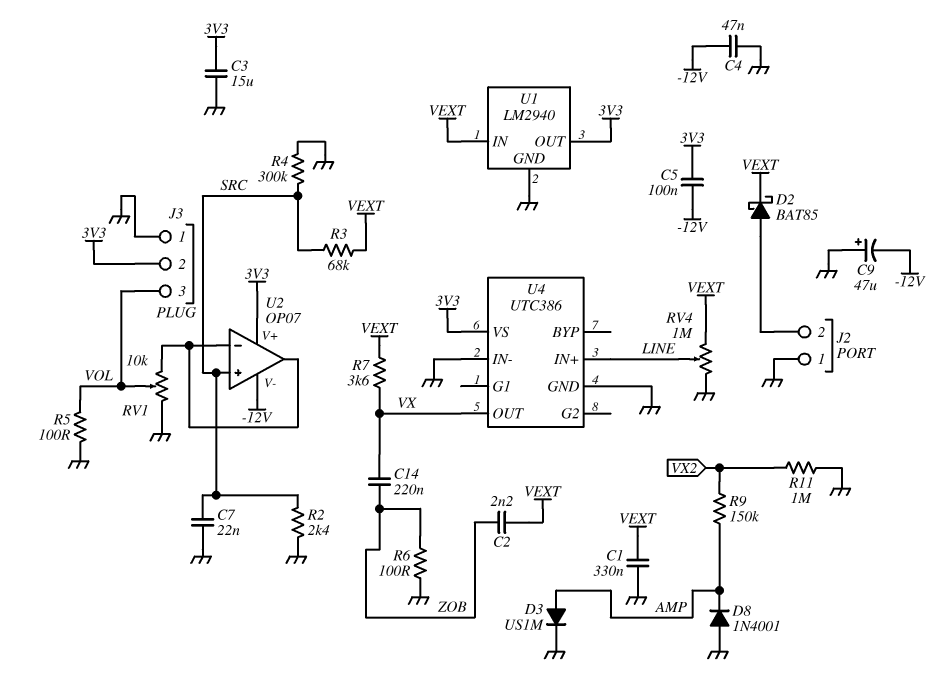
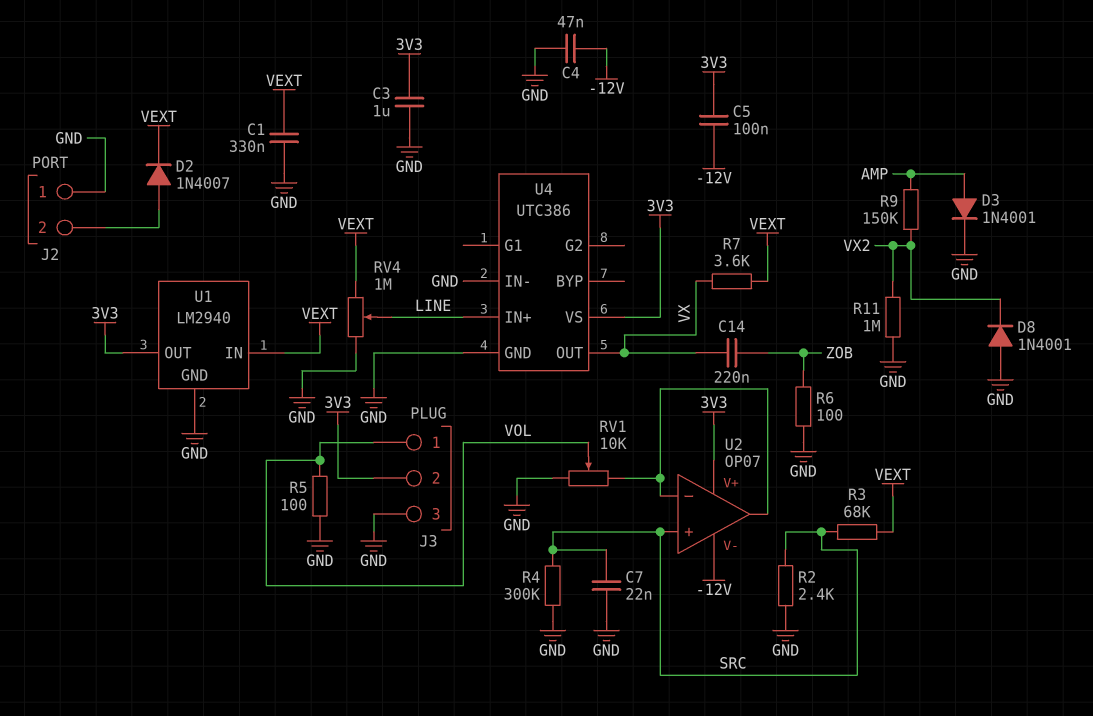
C2: 2.2nF (VEXT, ZOB) -> none
C3: 15uF (3V3, GND) -> 1uF (3V3, GND)
C9: 47uF (plus GND, minus -12V) -> none
D2: schottky BAT85 (A J2/2, K VEXT) -> diode 1N4007 (A J2/2, K VEXT)
D3: diode US1M (A AMP, K GND) -> diode 1N4001 (A AMP, K GND)
D8: diode 1N4001 (A GND, K AMP) -> diode 1N4001 (A GND, K VX2)
J3 pin 1: GND -> VOL
J3 pin 3: VOL -> GND

